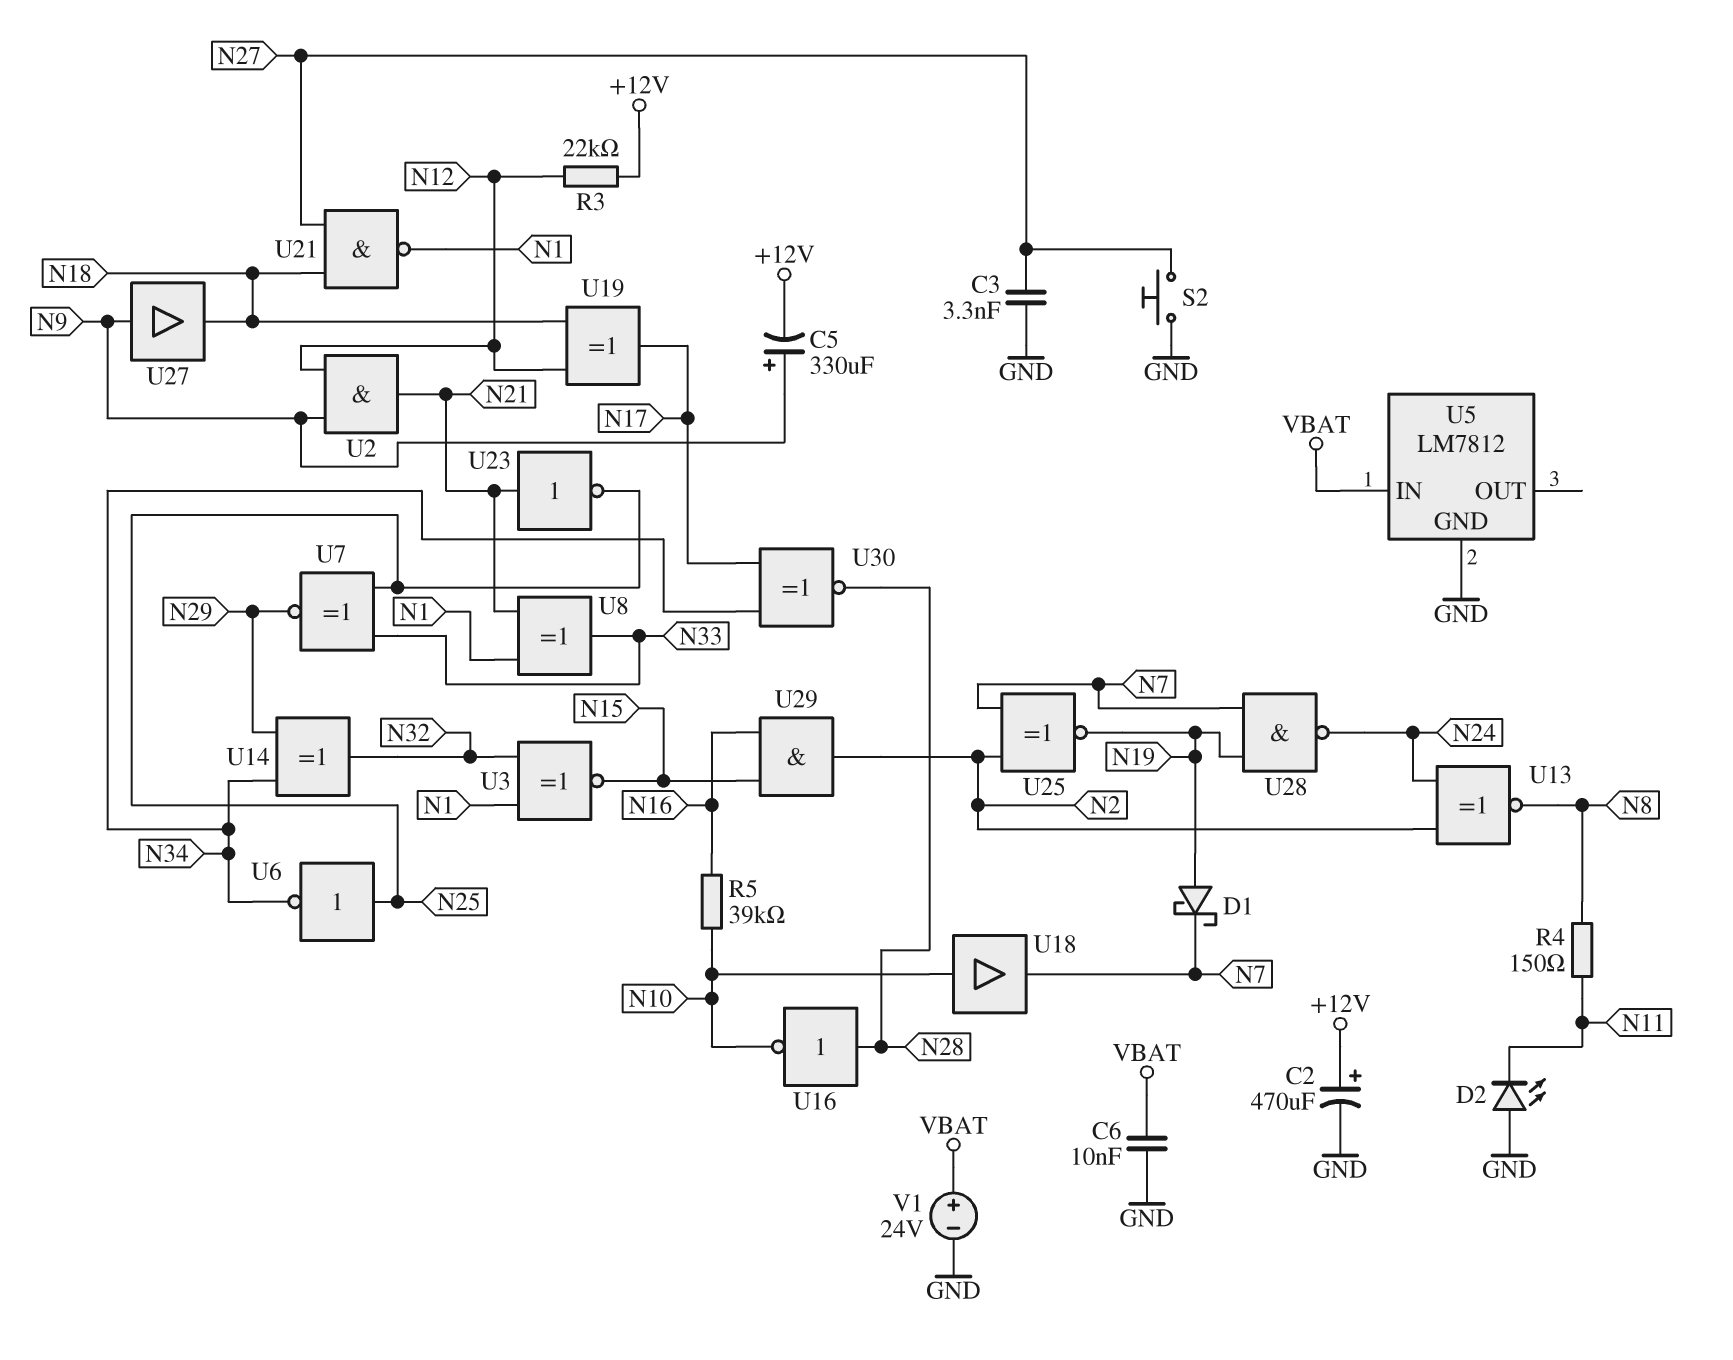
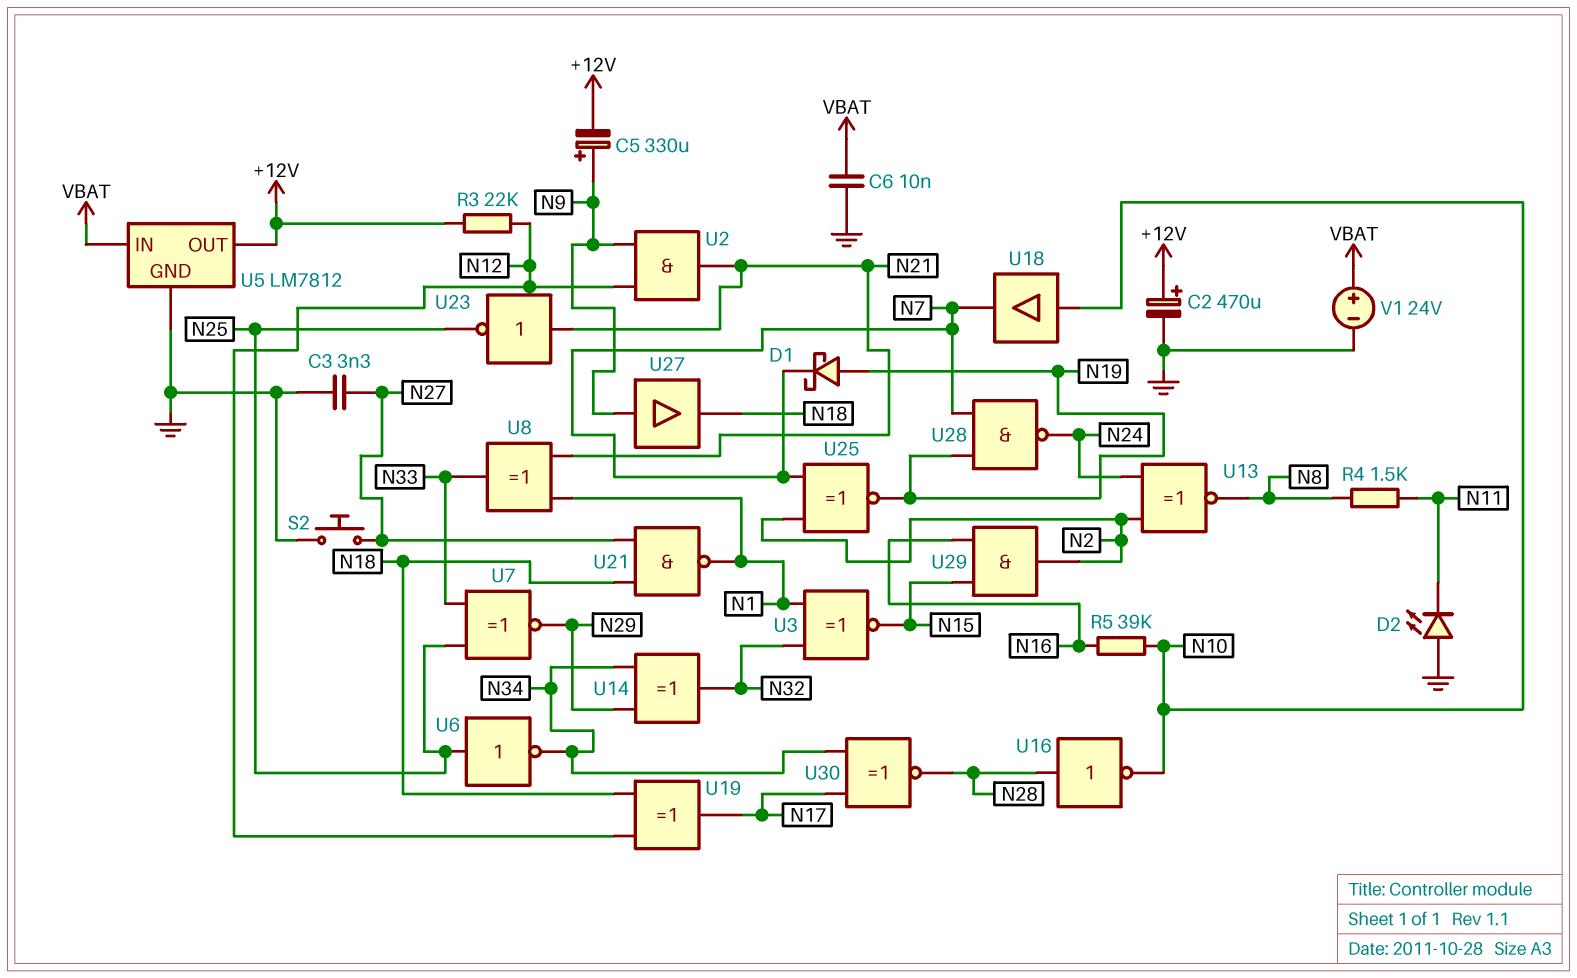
R4: 150 (N8, N11) -> 1.5k (N8, N11)
U5 pin OUT: none -> +12V

